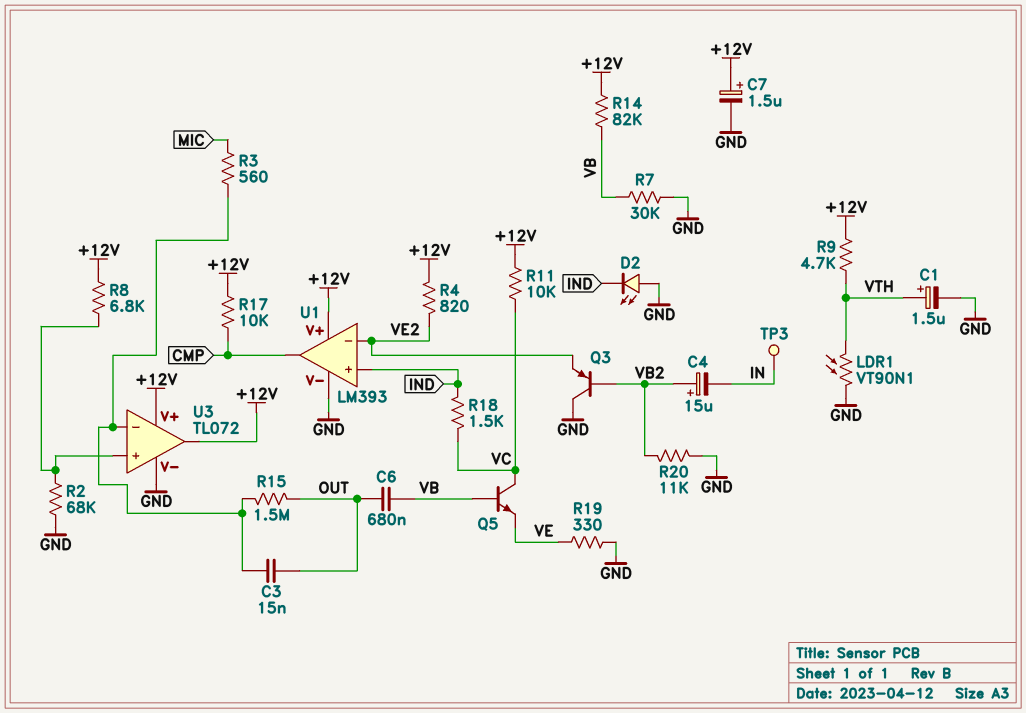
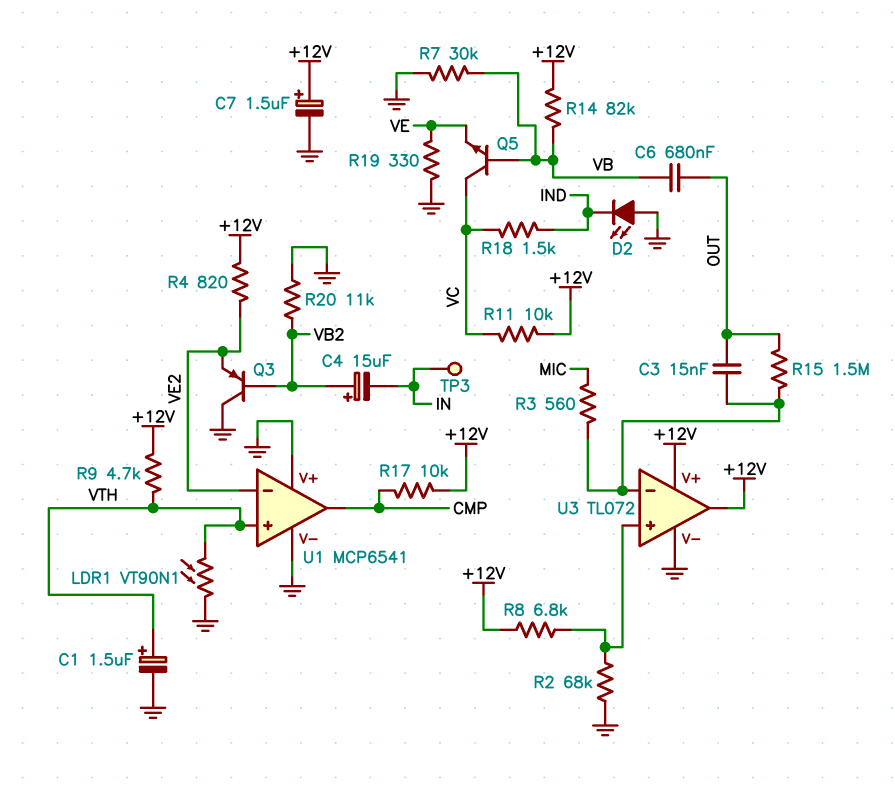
U1: LM393 -> MCP6541
U1 pin V+: +12V -> GND
U1 pin in+: IND -> VTH

